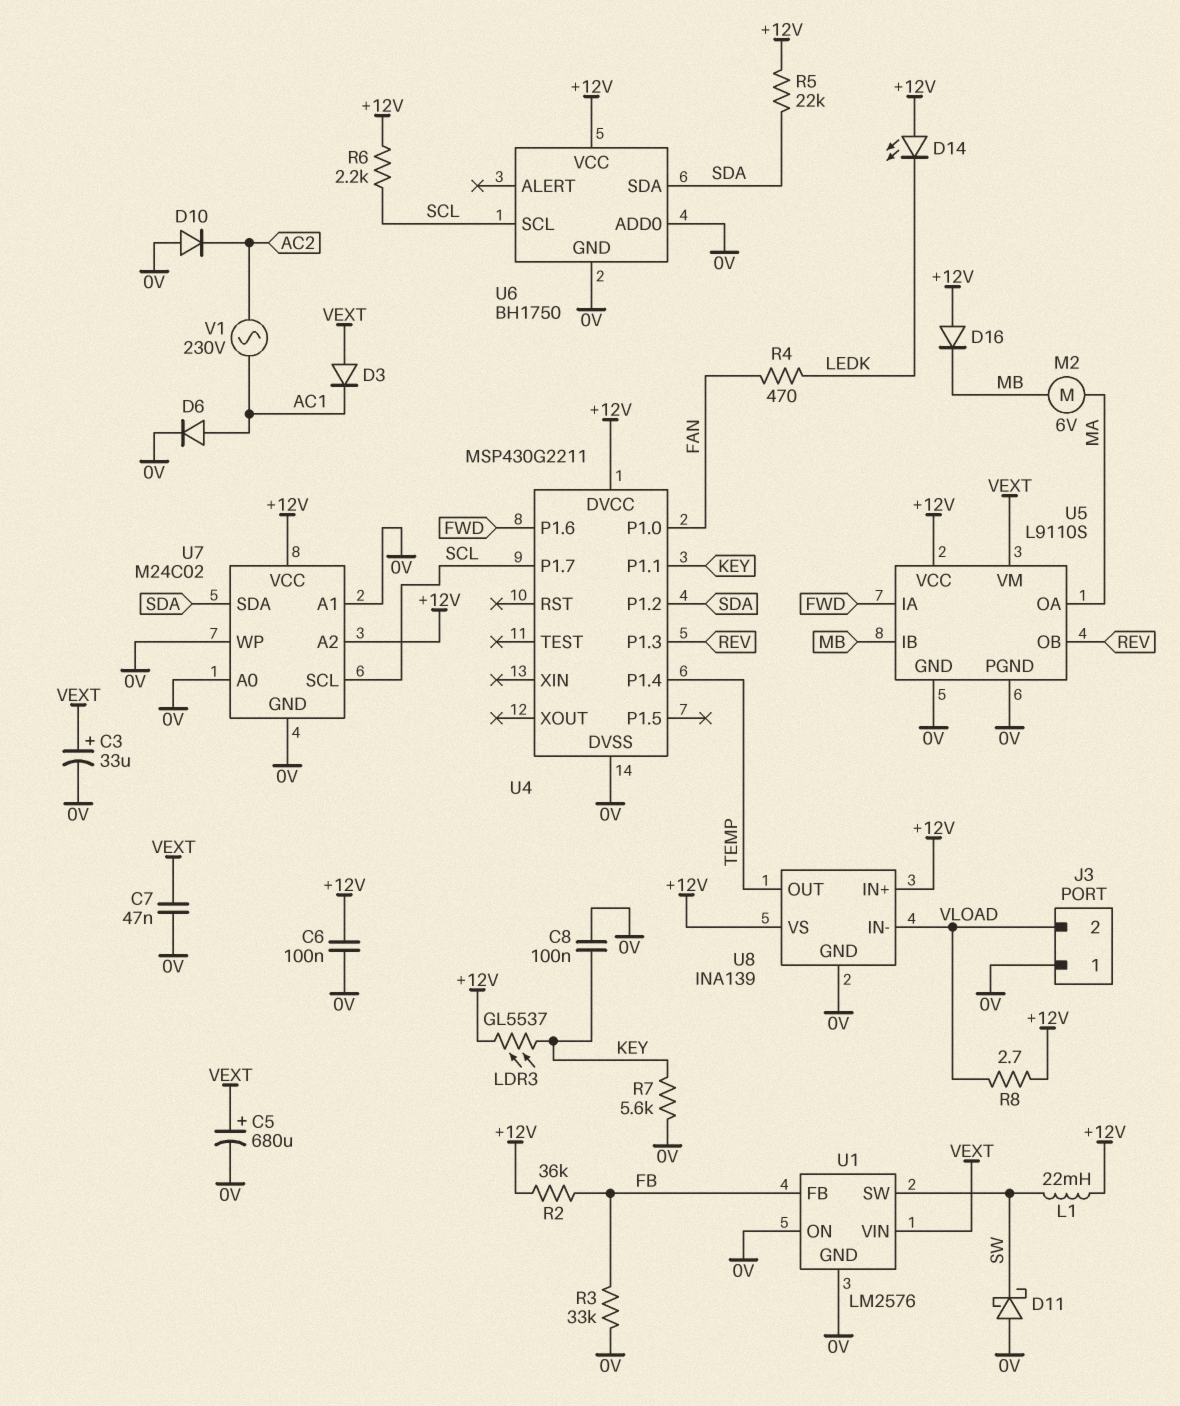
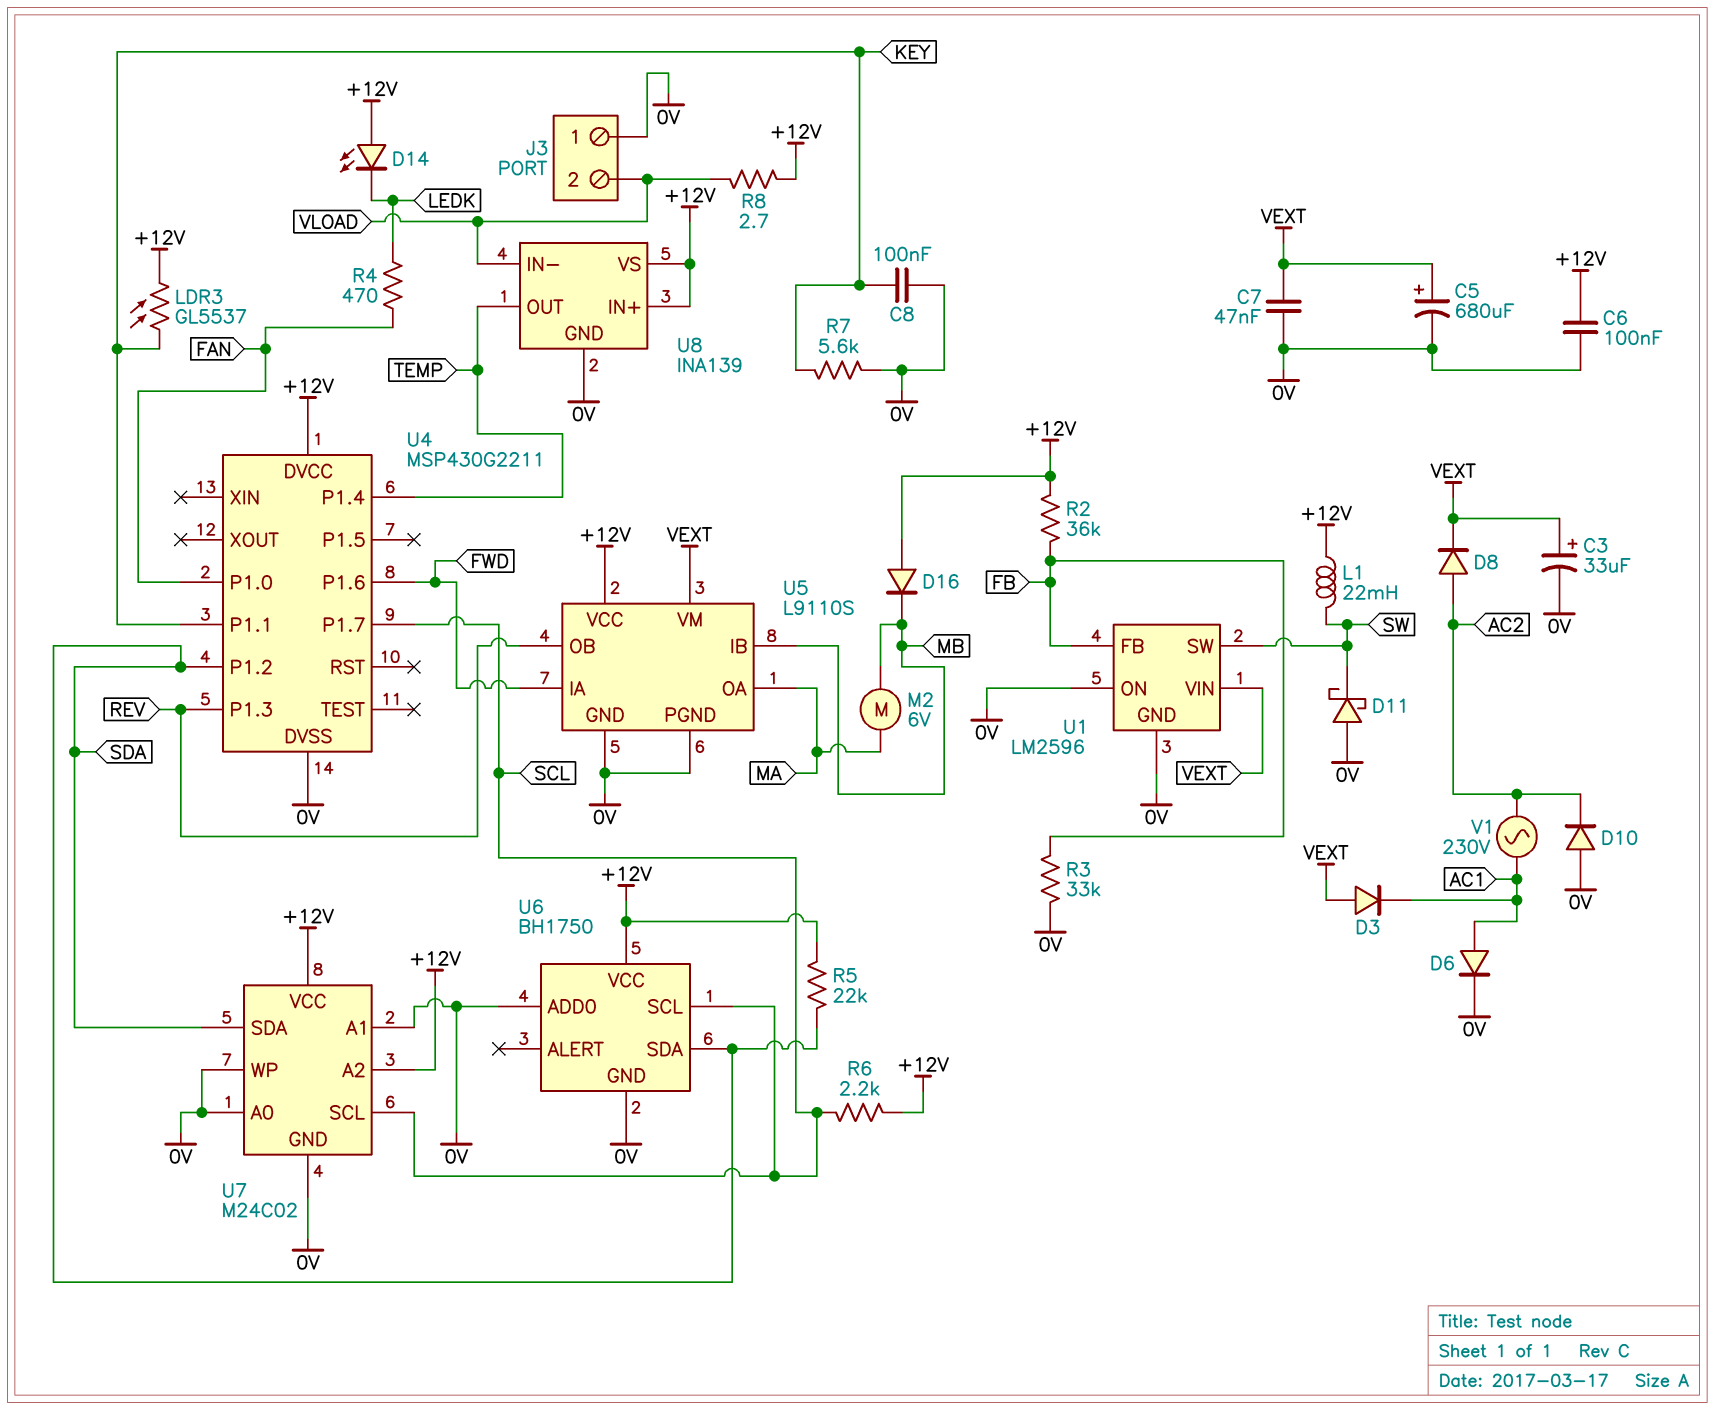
D8: none -> diode (A AC2, K VEXT)
U1: LM2576 -> LM2596

